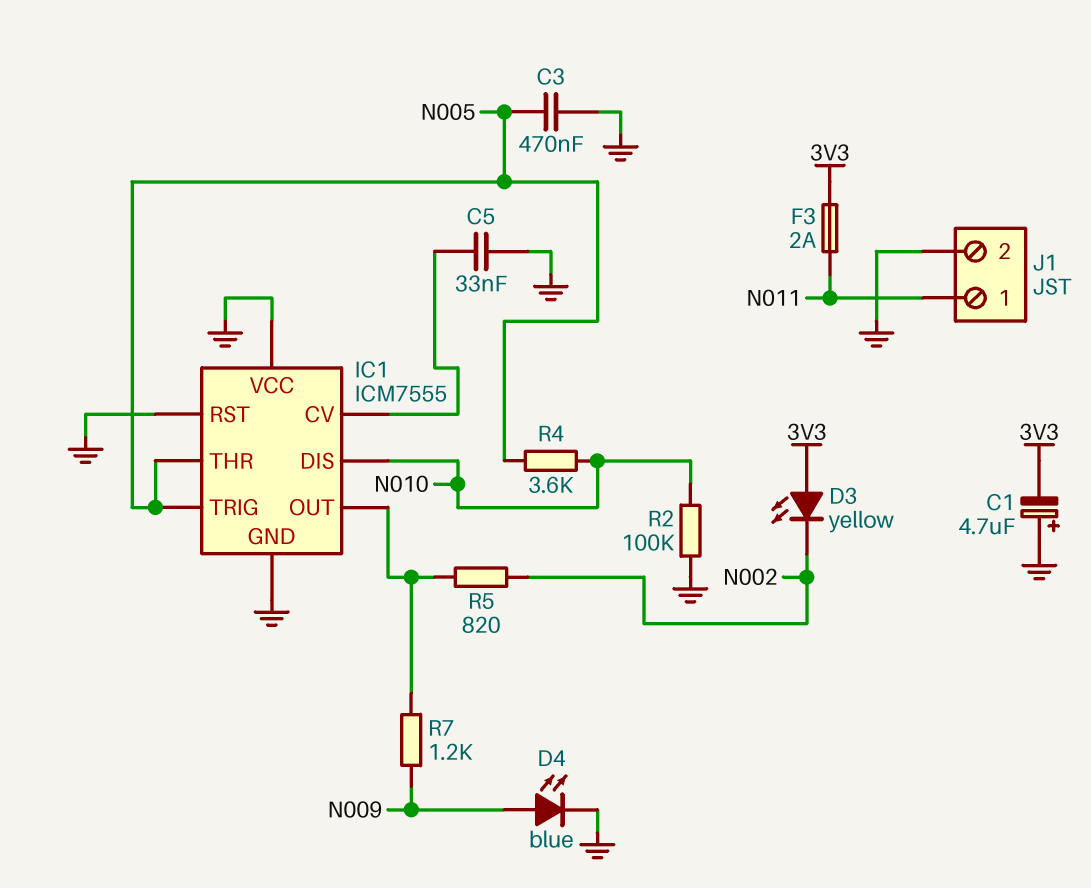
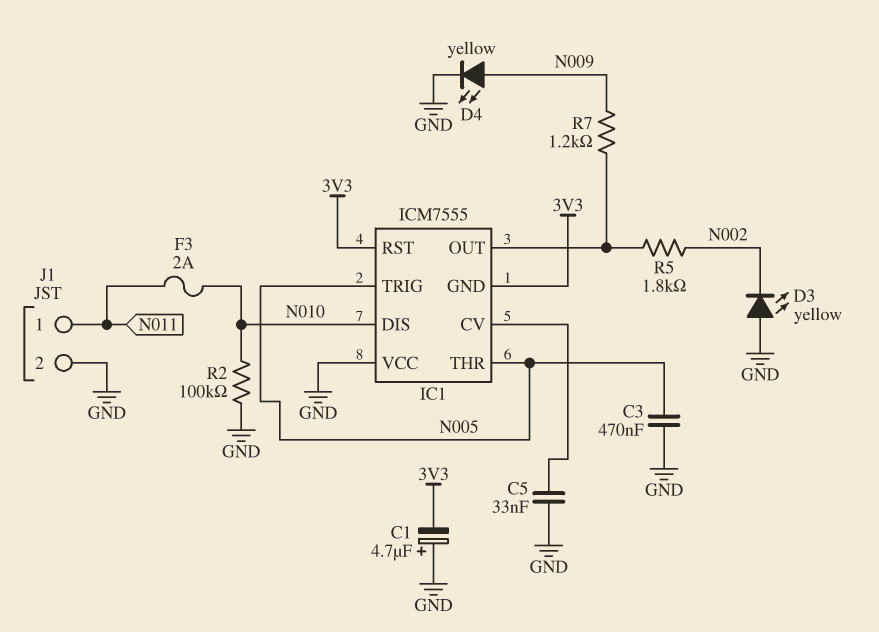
D3: LED yellow (A 3V3, K N002) -> LED yellow (A GND, K N002)
D4: LED blue (A N009, K GND) -> LED yellow (A N009, K GND)
F3: 2A (3V3, N011) -> 2A (N010, N011)
IC1 pin GND: GND -> 3V3
IC1 pin RST: GND -> 3V3
R4: 3.6k (N005, N010) -> none
R5: 820 (IC1/OUT, N002) -> 1.8k (IC1/OUT, N002)

